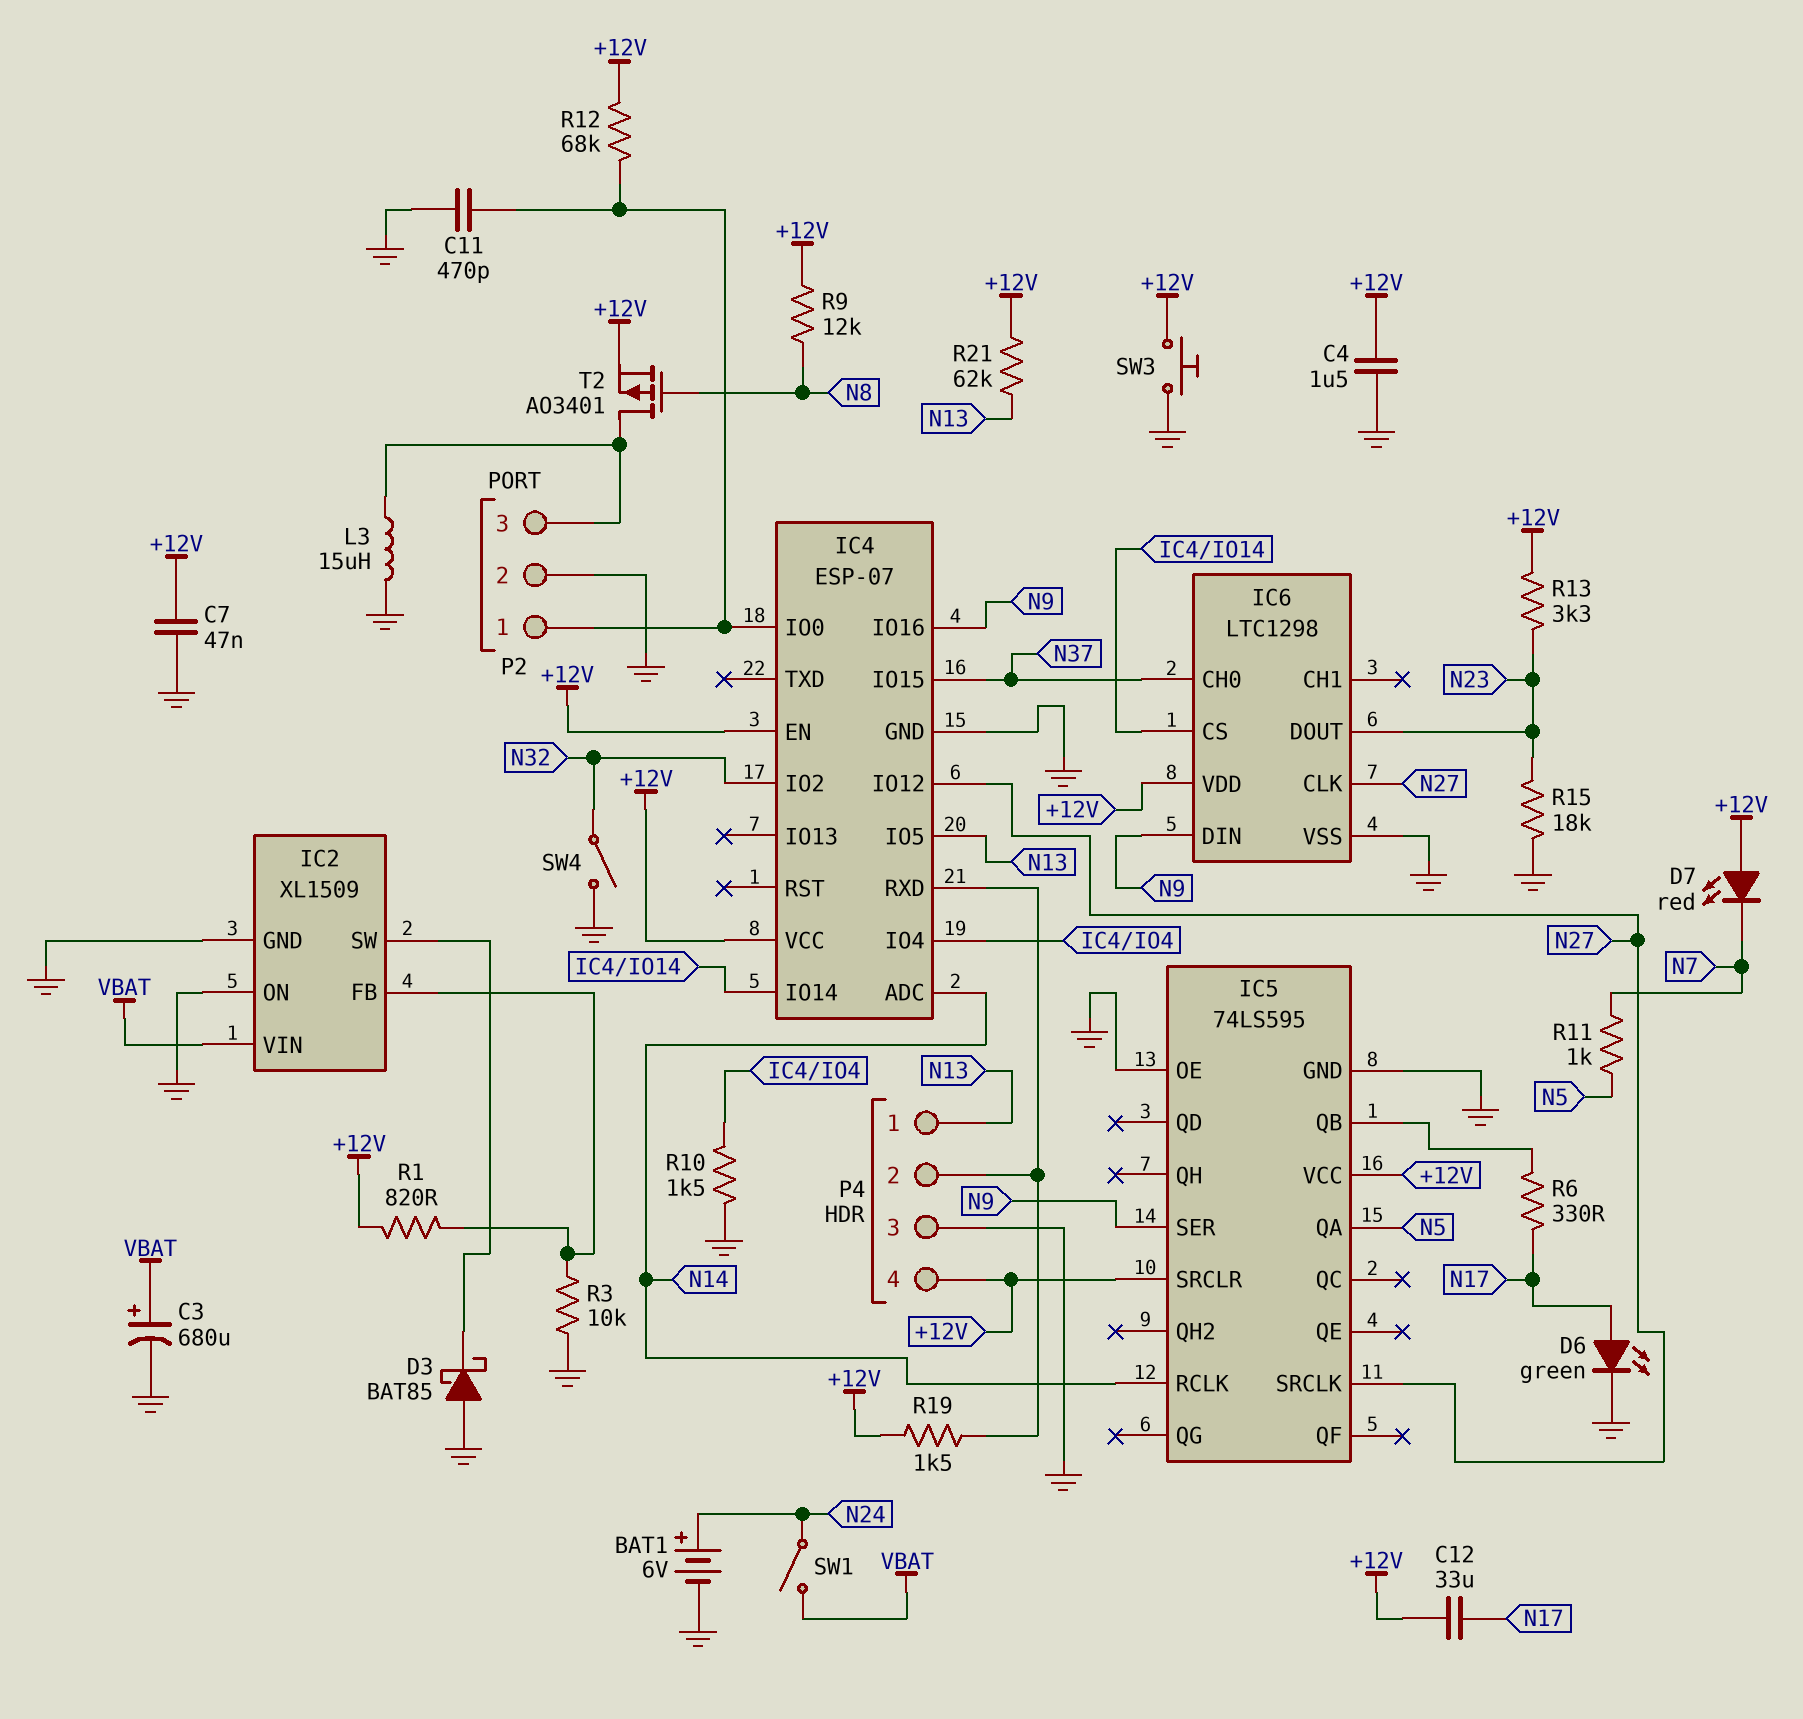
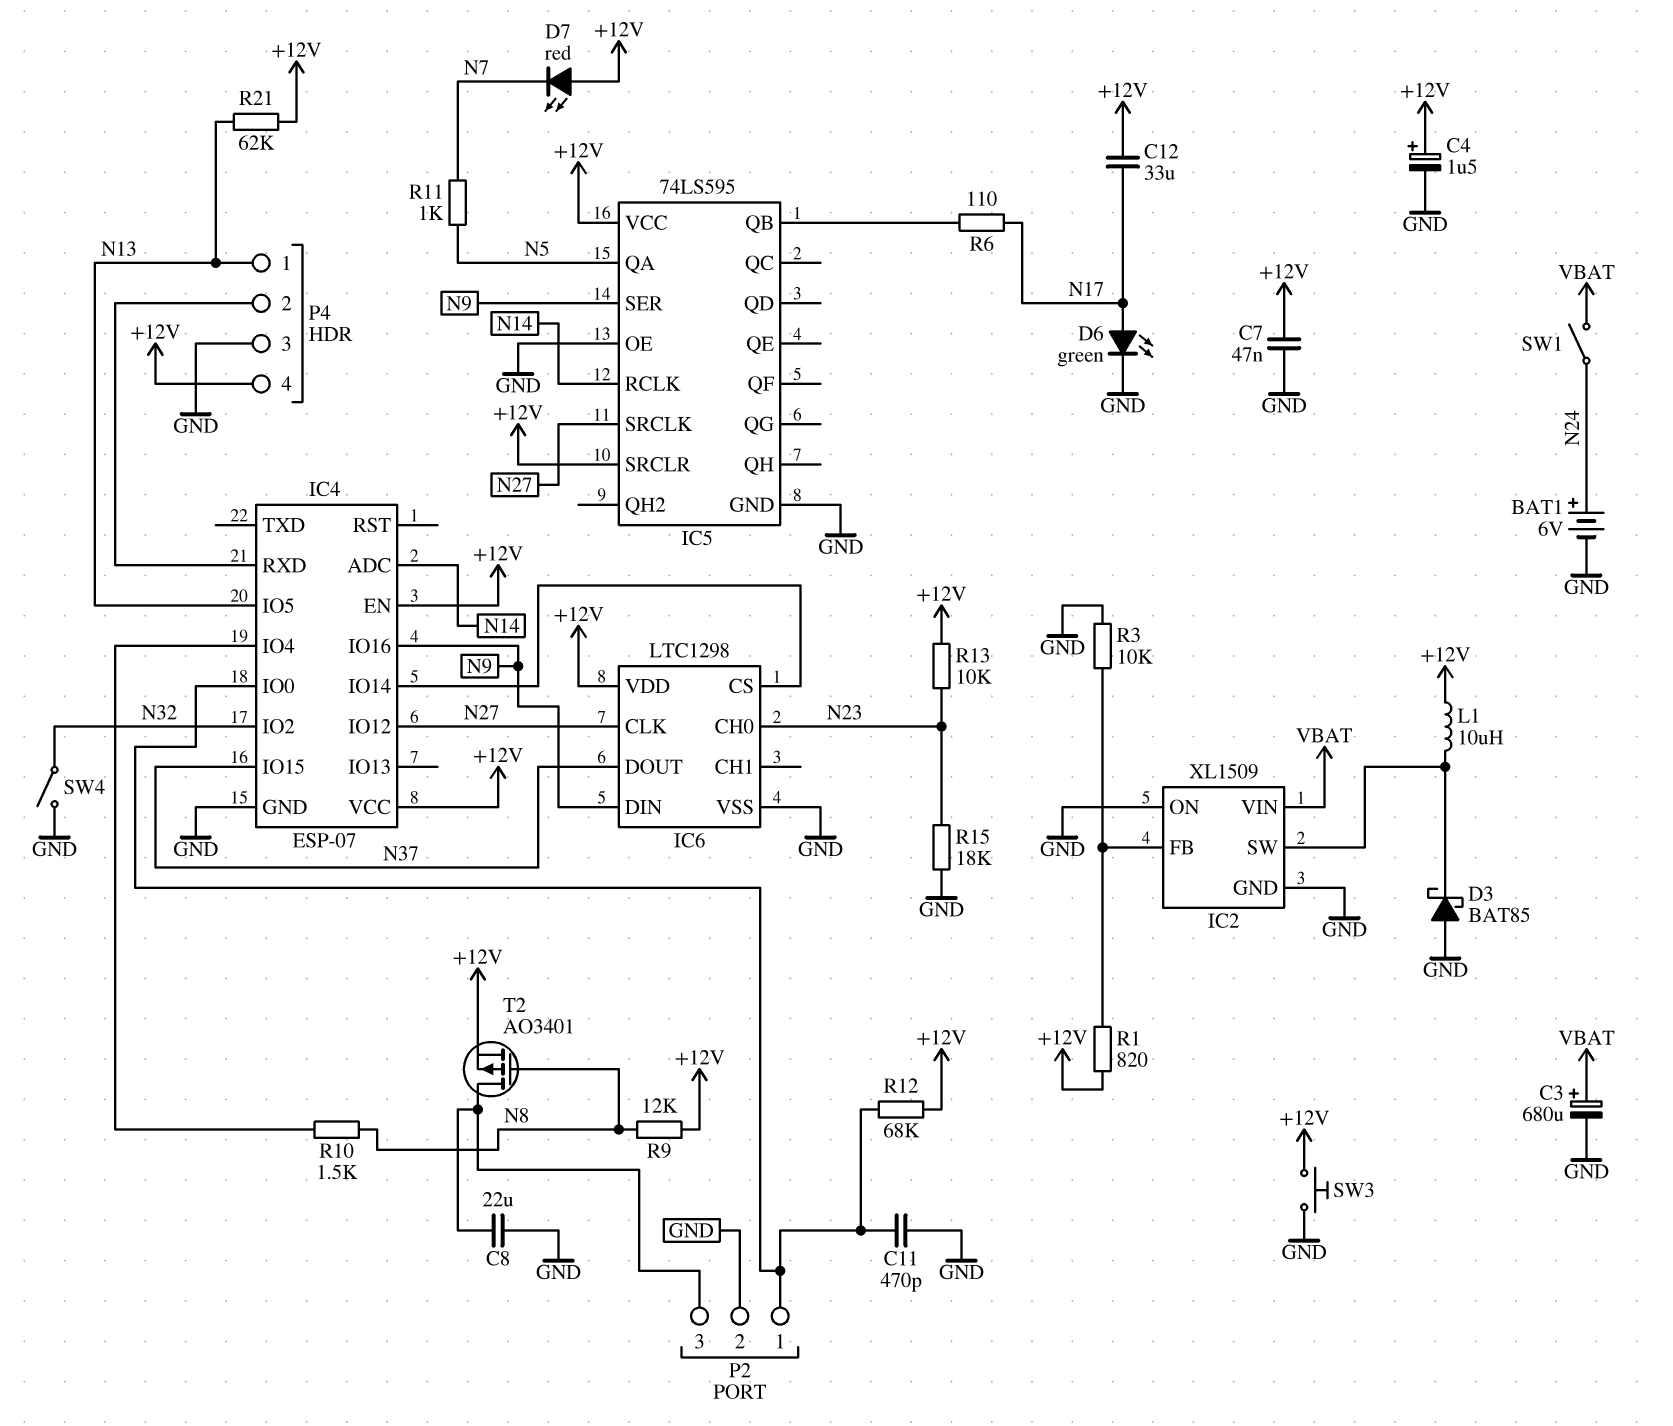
C4: 1.5uF (+12V, GND) -> 1.5uF (plus +12V, minus GND)
C8: none -> 22uF (GND, P2/3)
IC6 pin CH0: N37 -> N23
IC6 pin DOUT: N23 -> N37
L1: none -> 10uH (+12V, IC2/SW)
L3: 15uH (GND, P2/3) -> none
R6: 330 (IC5/QB, N17) -> 110 (IC5/QB, N17)
R10: 1.5k (GND, IC4/IO4) -> 1.5k (IC4/IO4, N8)
R13: 3.3k (+12V, N23) -> 10k (+12V, N23)
R19: 1.5k (+12V, IC4/RXD) -> none

